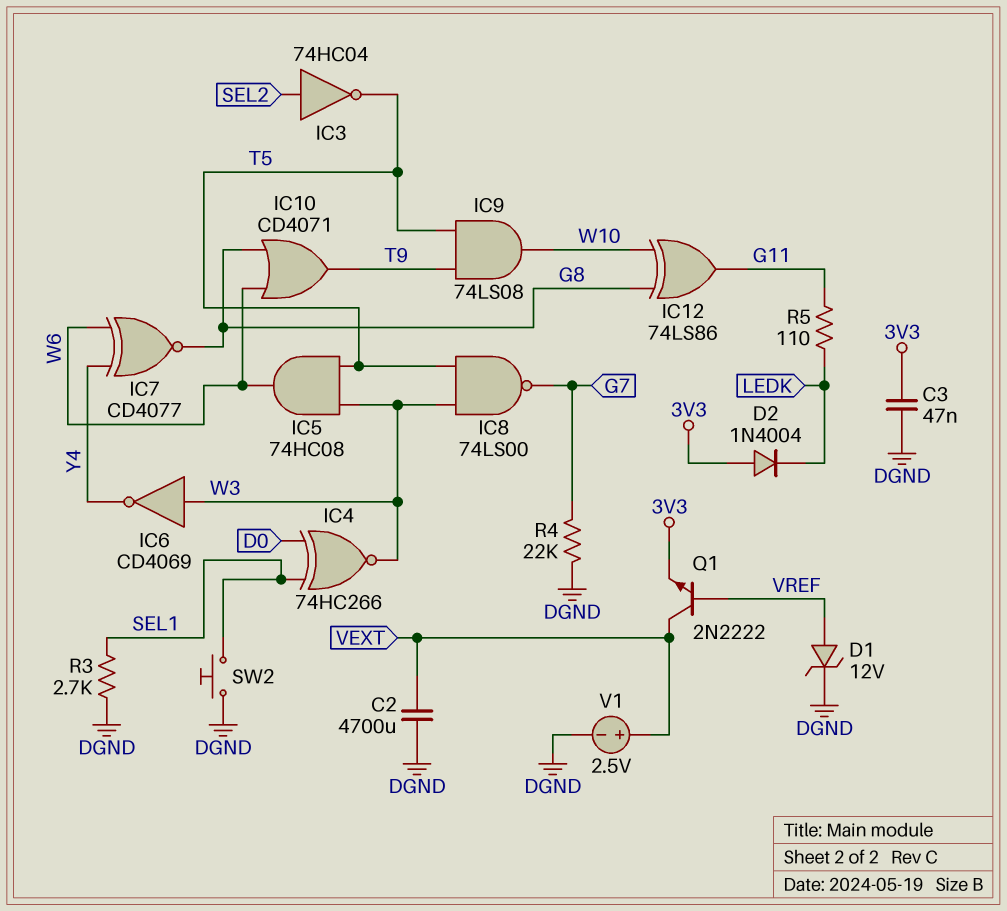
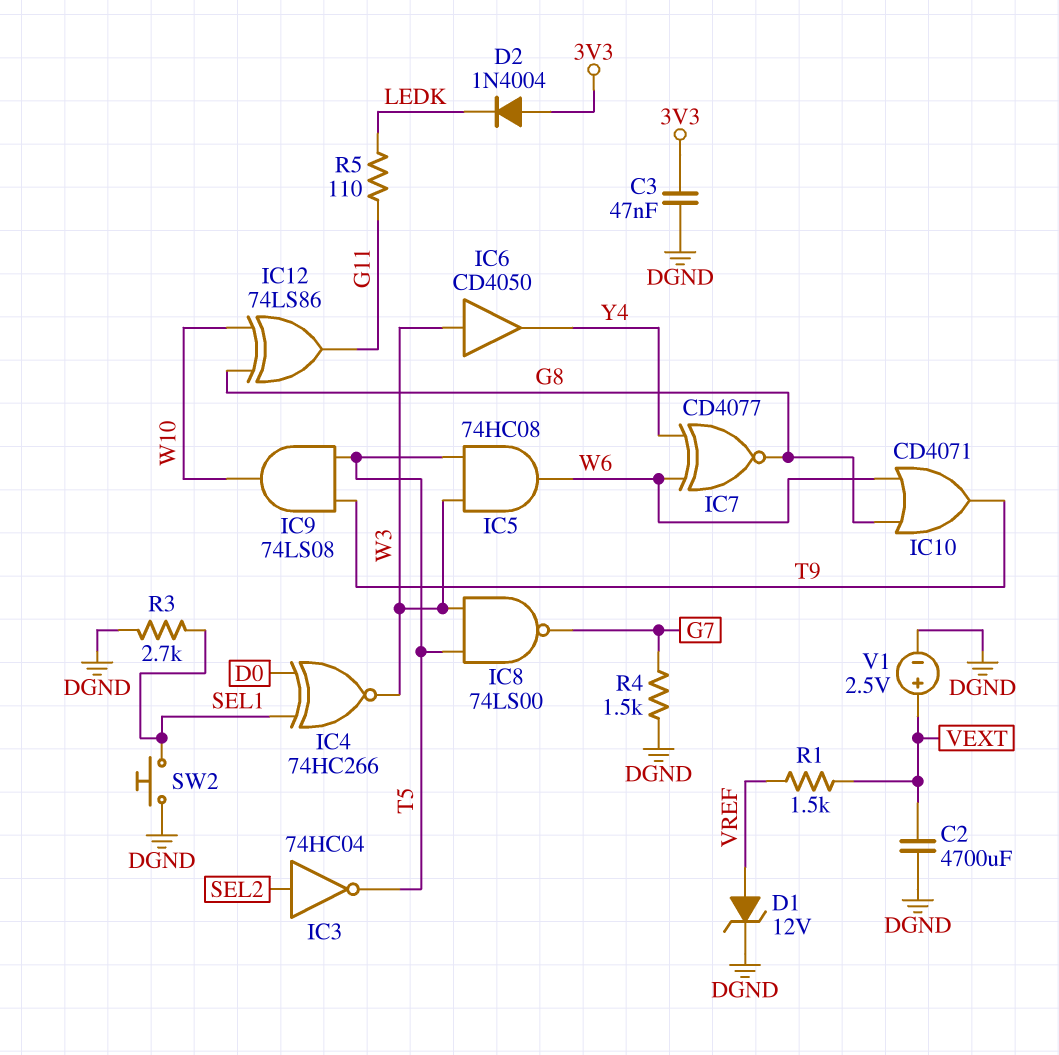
IC6: NOT CD4069 (in W3, out Y4) -> buffer CD4050 (in W3, out Y4)
Q1: NPN 2N2222 (B VREF, C VEXT, E 3V3) -> none
R1: none -> 1.5k (VEXT, VREF)
R4: 22k (DGND, G7) -> 1.5k (DGND, G7)

